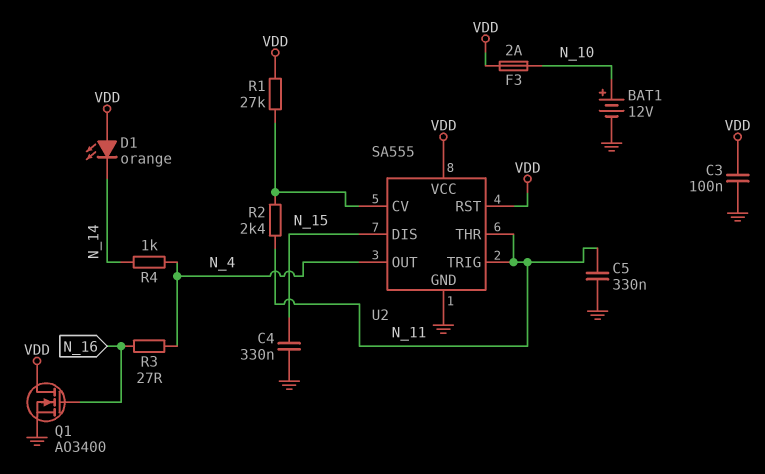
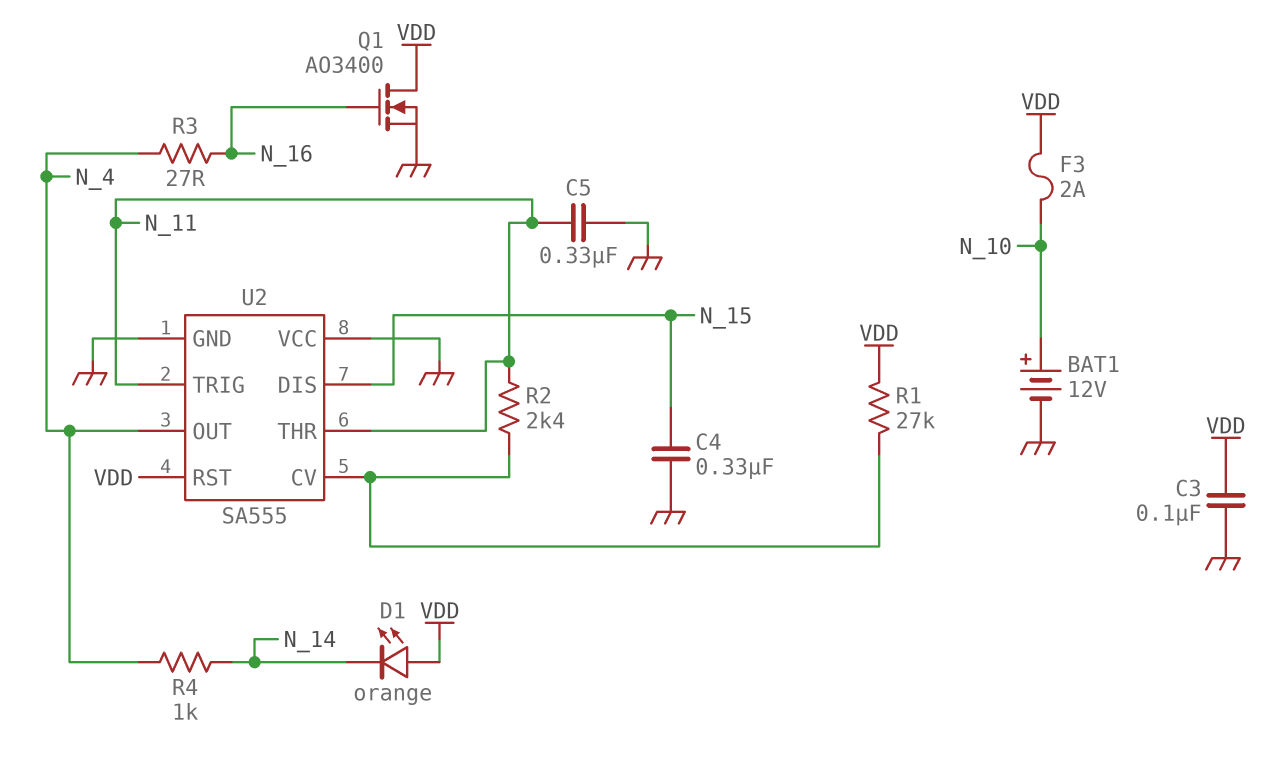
U2 pin VCC: VDD -> GND

